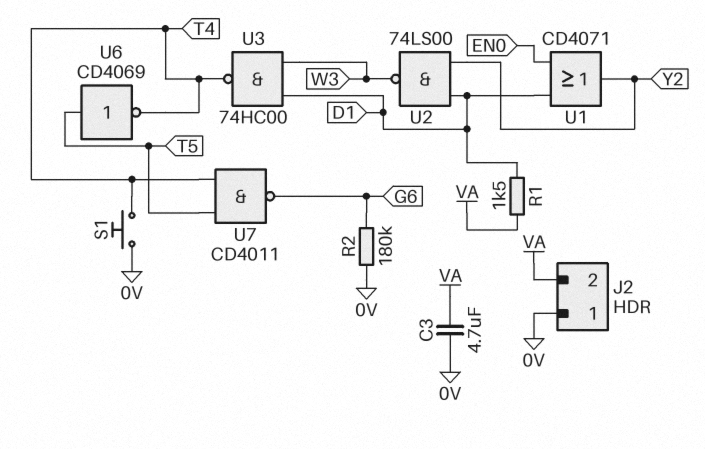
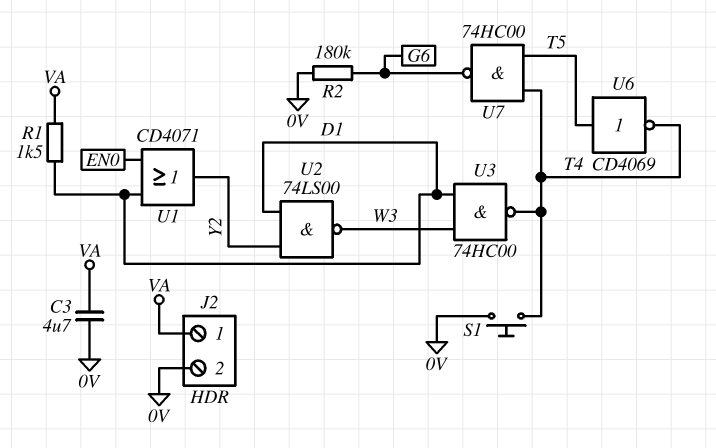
J2 pin 1: 0V -> VA
J2 pin 2: VA -> 0V
U7: NAND CD4011 (in T4, in T5, out G6) -> NAND 74HC00 (in T4, in T5, out G6)

